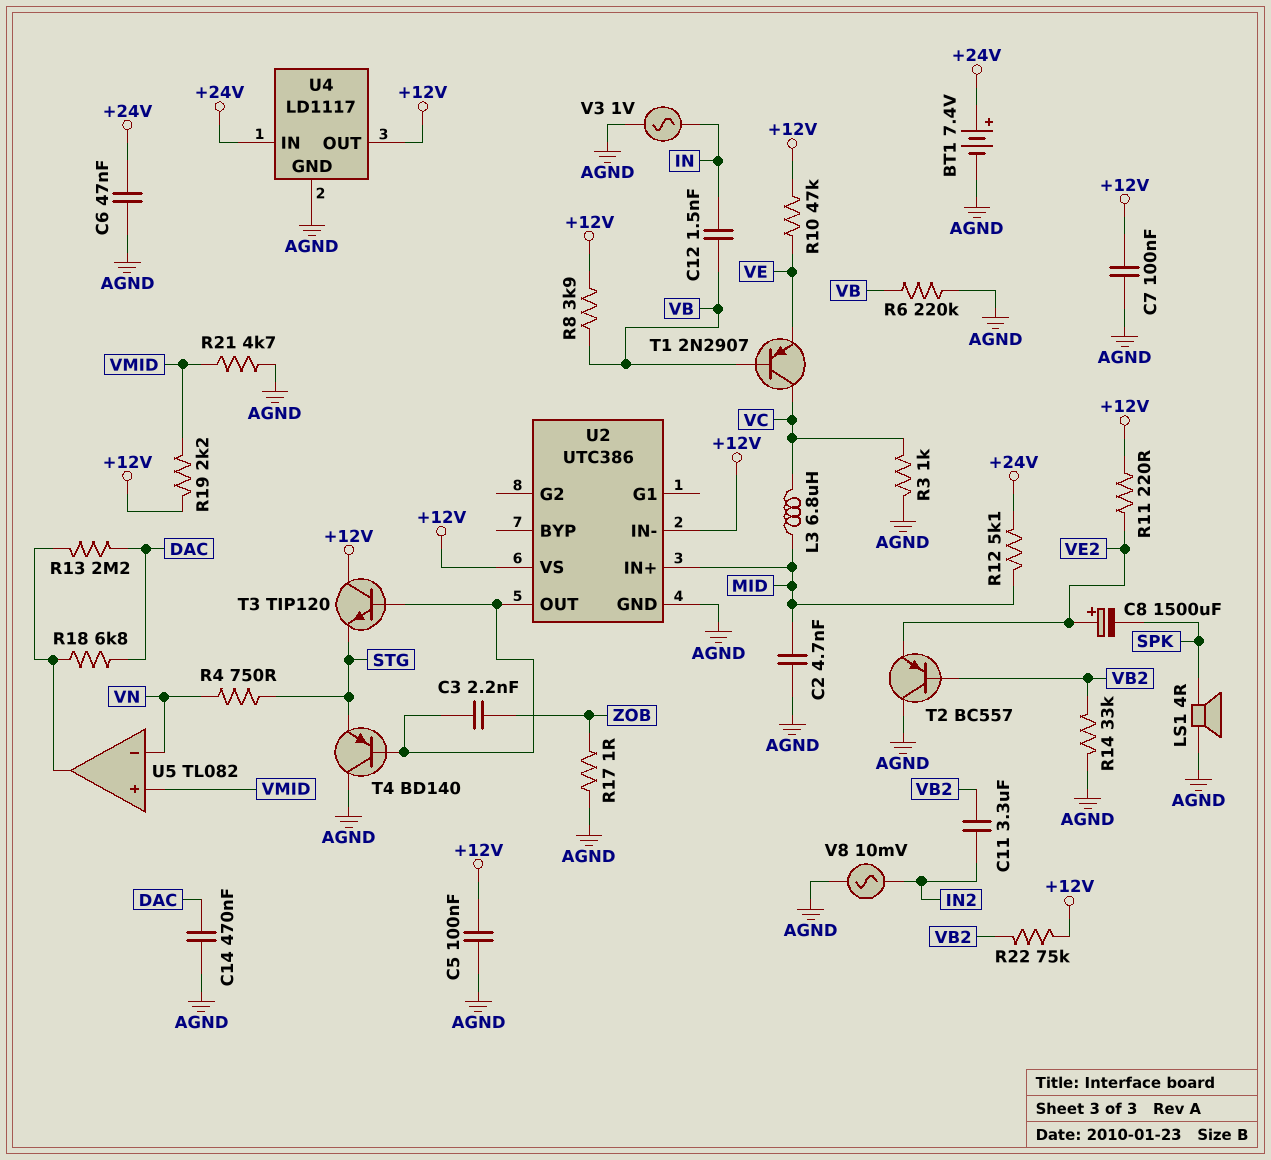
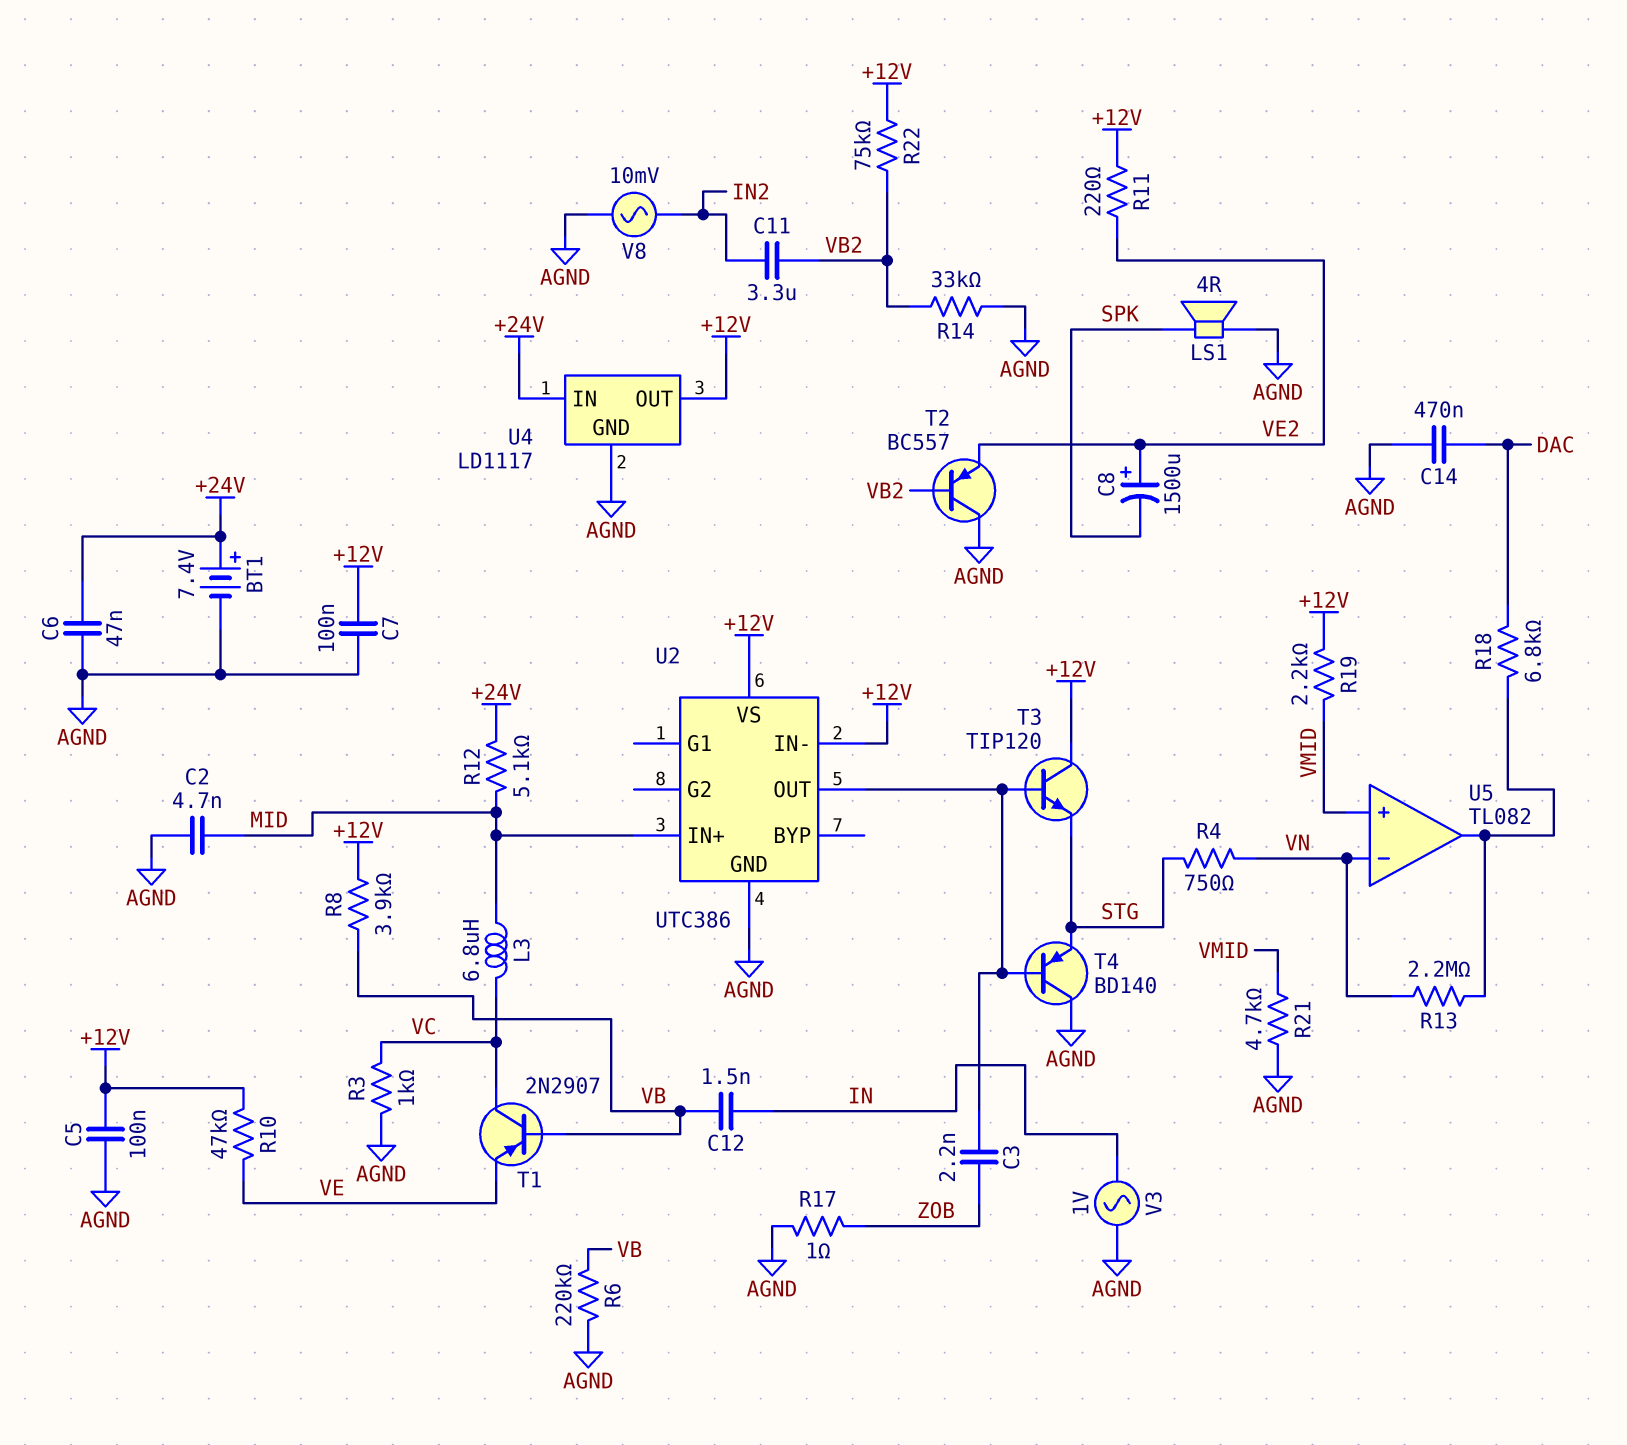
R13: 2.2M (DAC, U5/out) -> 2.2M (U5/out, VN)

